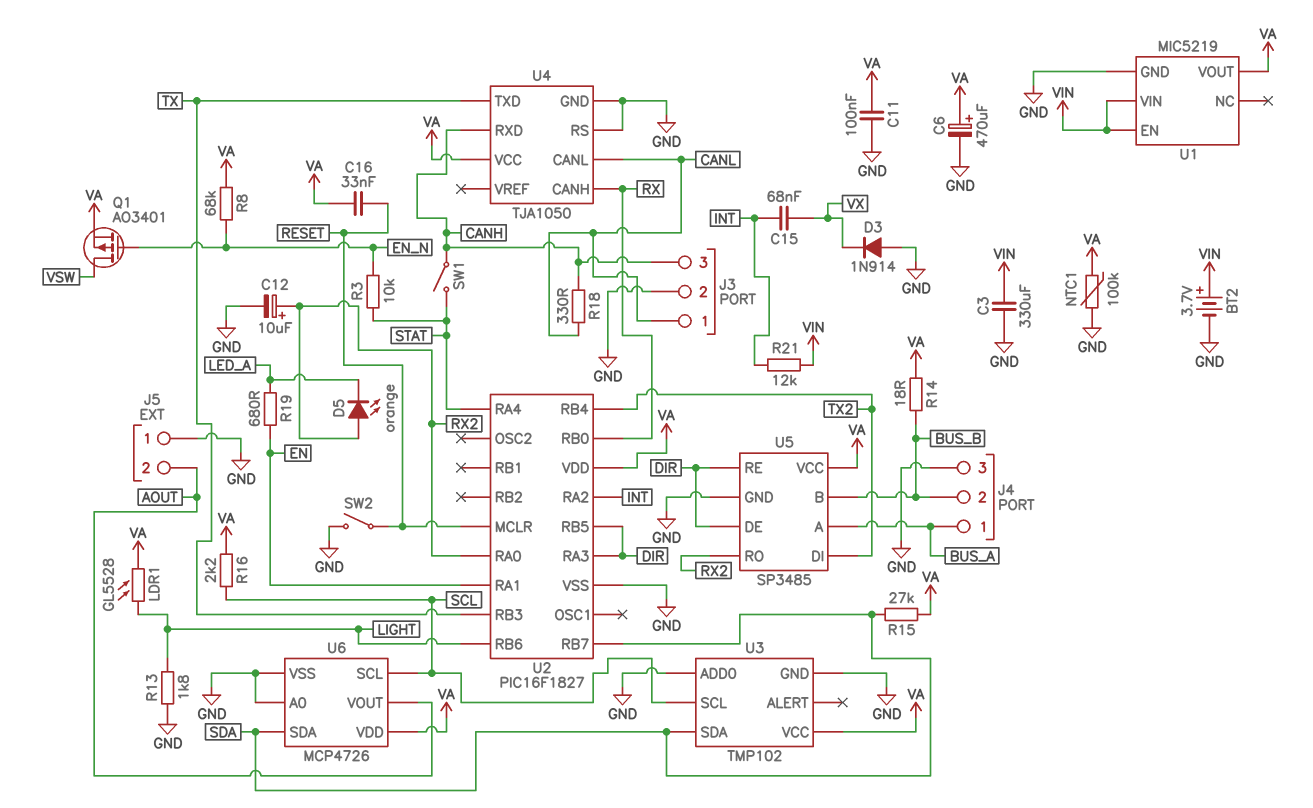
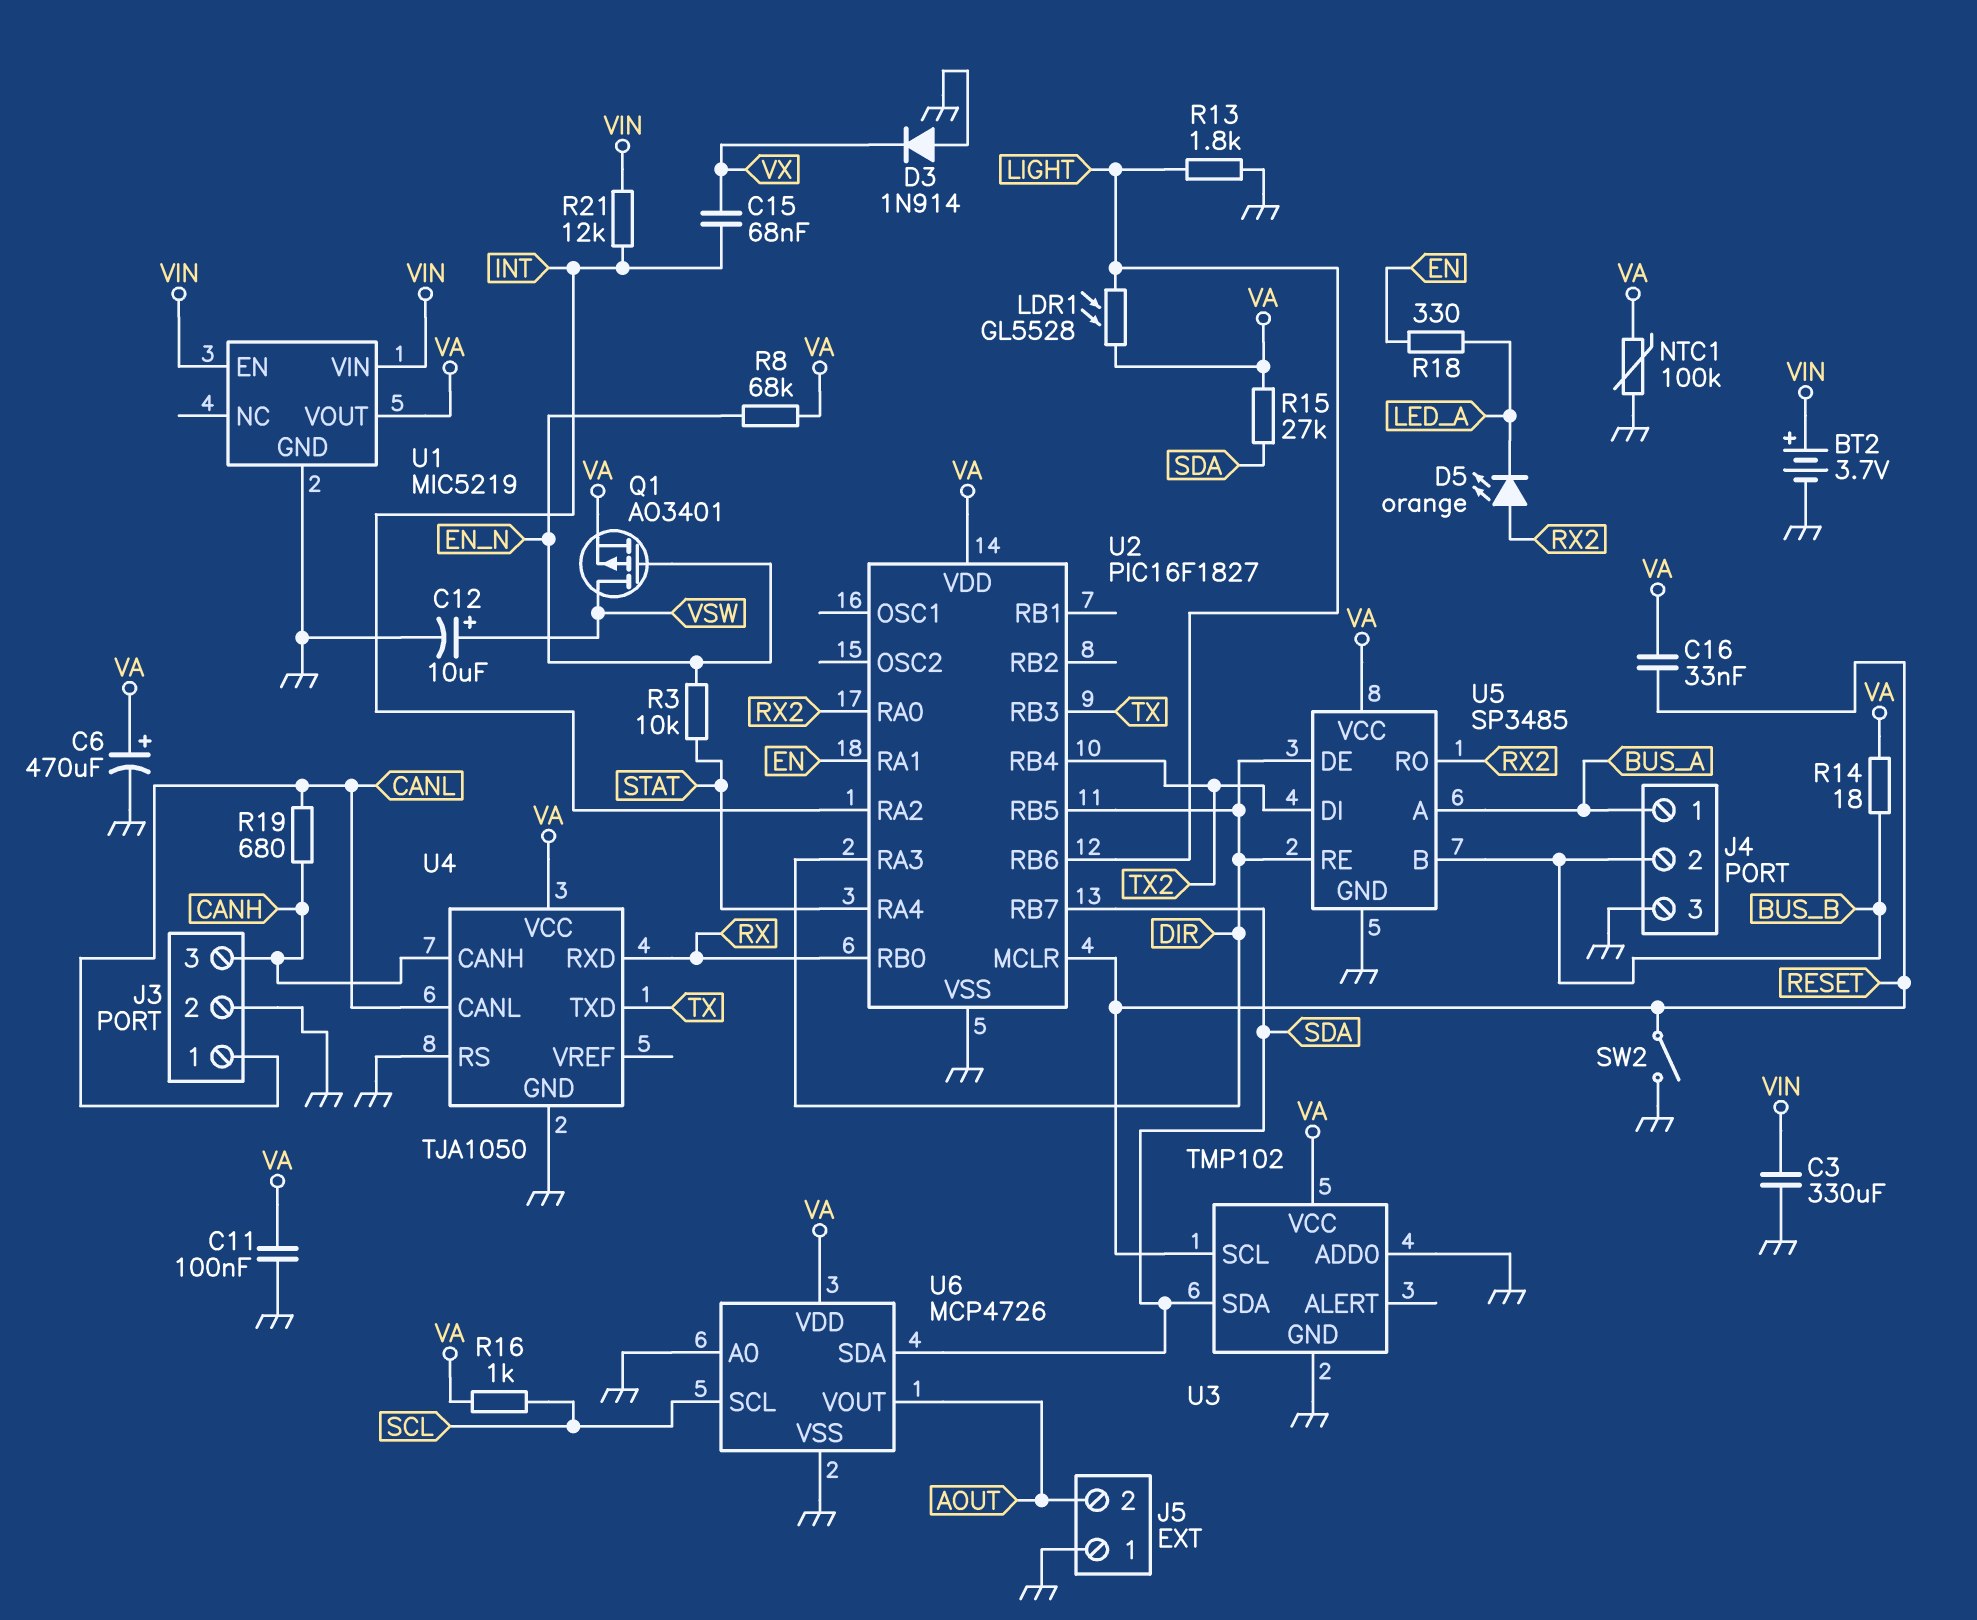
C12: 10uF (plus RX2, minus GND) -> 10uF (plus VSW, minus GND)
R16: 2.2k (SCL, VA) -> 1k (SCL, VA)
R18: 330 (CANH, CANL) -> 330 (EN, LED_A)
R19: 680 (EN, LED_A) -> 680 (CANH, CANL)
SW1: switch (CANH, STAT) -> none
U3 pin SCL: SCL -> RESET
U4 pin CANH: RX -> CANH
U4 pin RXD: CANH -> RX

